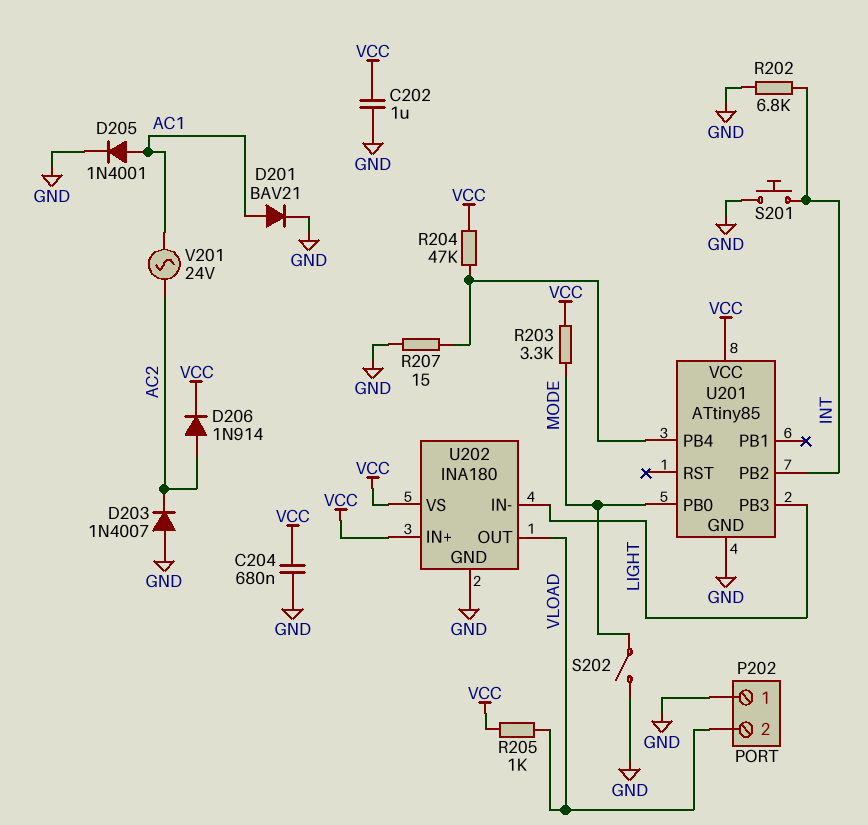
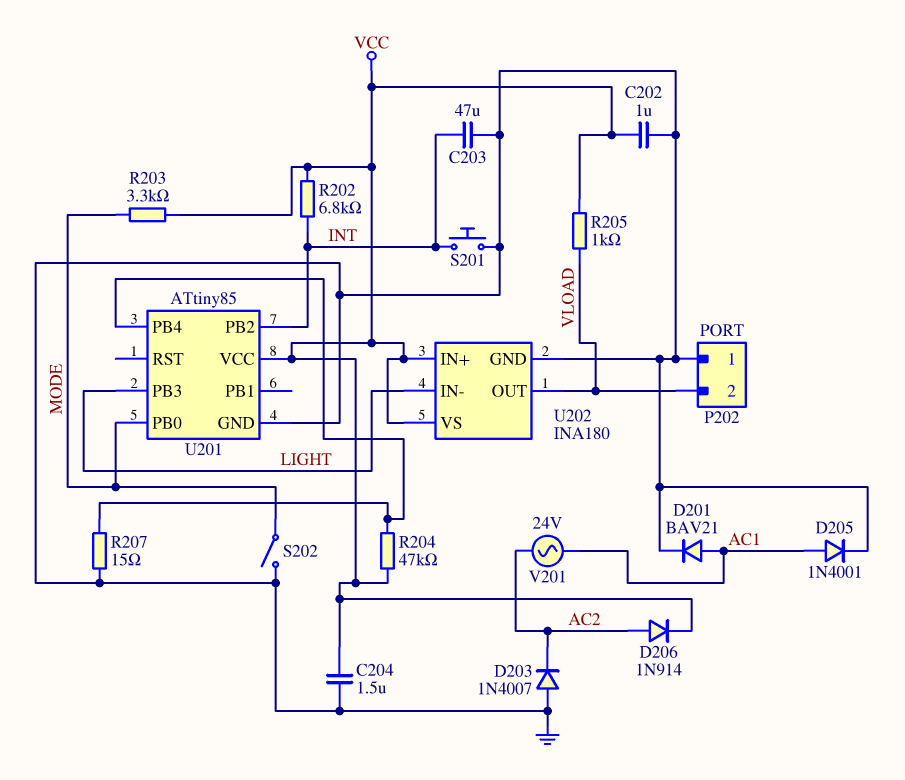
C203: none -> 47uF (GND, INT)
C204: 680nF (GND, VCC) -> 1.5uF (GND, VCC)
R202: 6.8k (GND, INT) -> 6.8k (INT, VCC)

